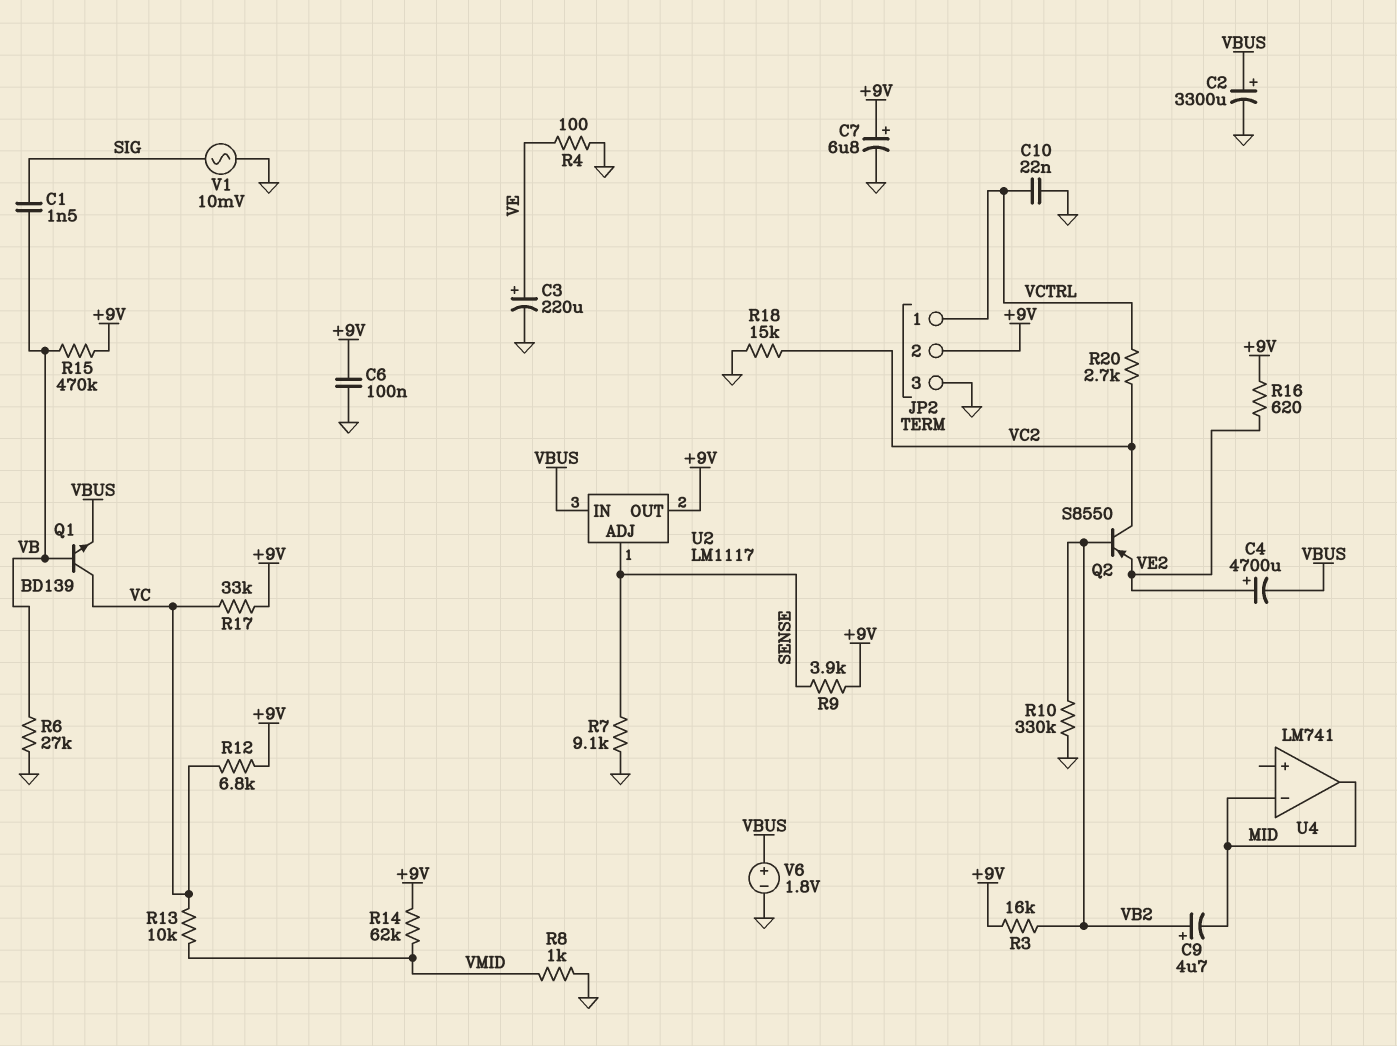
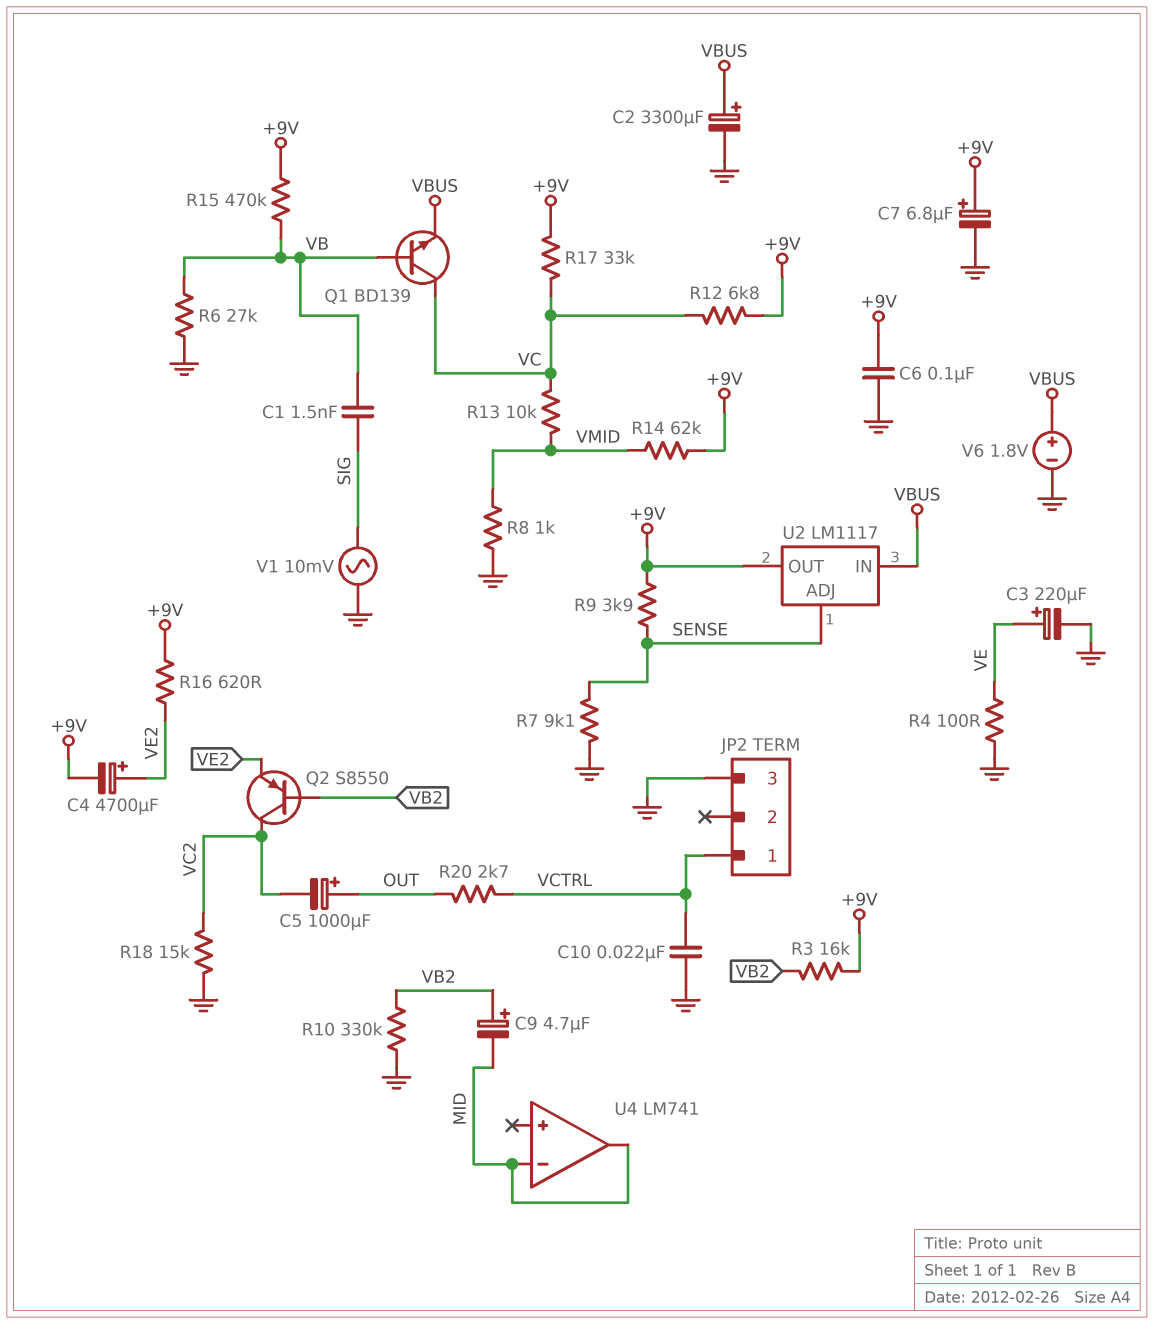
C4: 4700uF (plus VE2, minus VBUS) -> 4700uF (plus VE2, minus +9V)
C5: none -> 1000uF (plus OUT, minus VC2)
JP2 pin 2: +9V -> none
R20: 2.7k (VC2, VCTRL) -> 2.7k (OUT, VCTRL)

